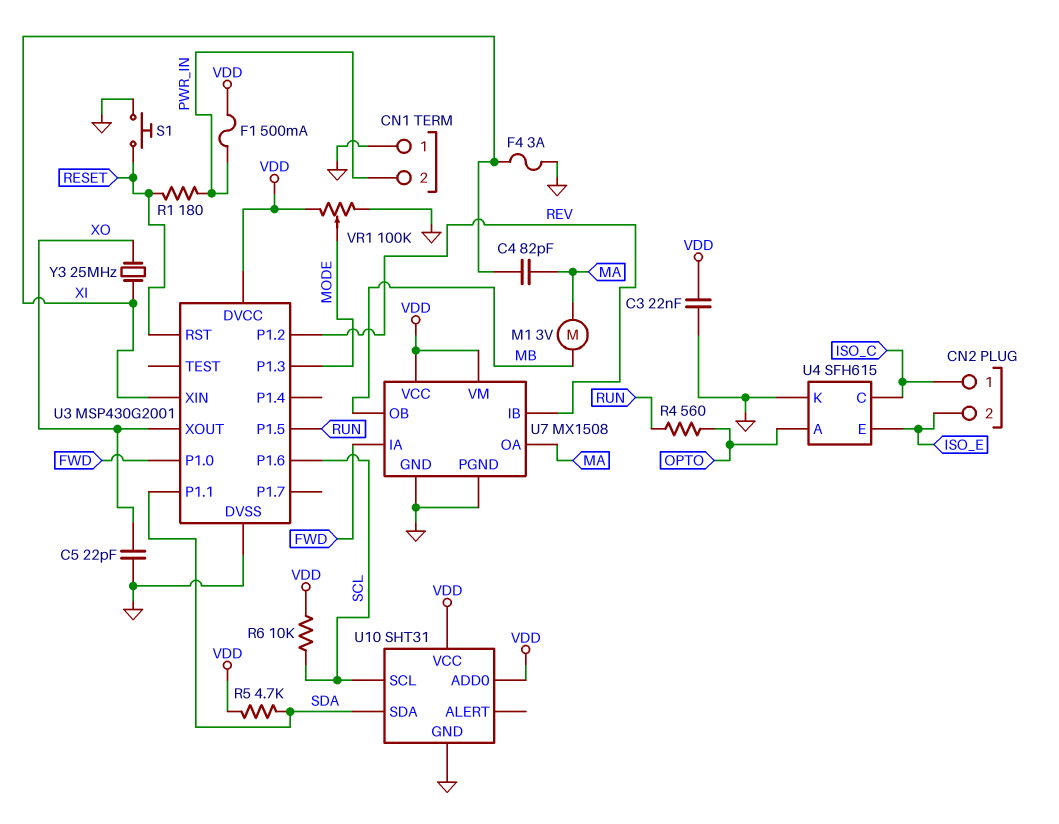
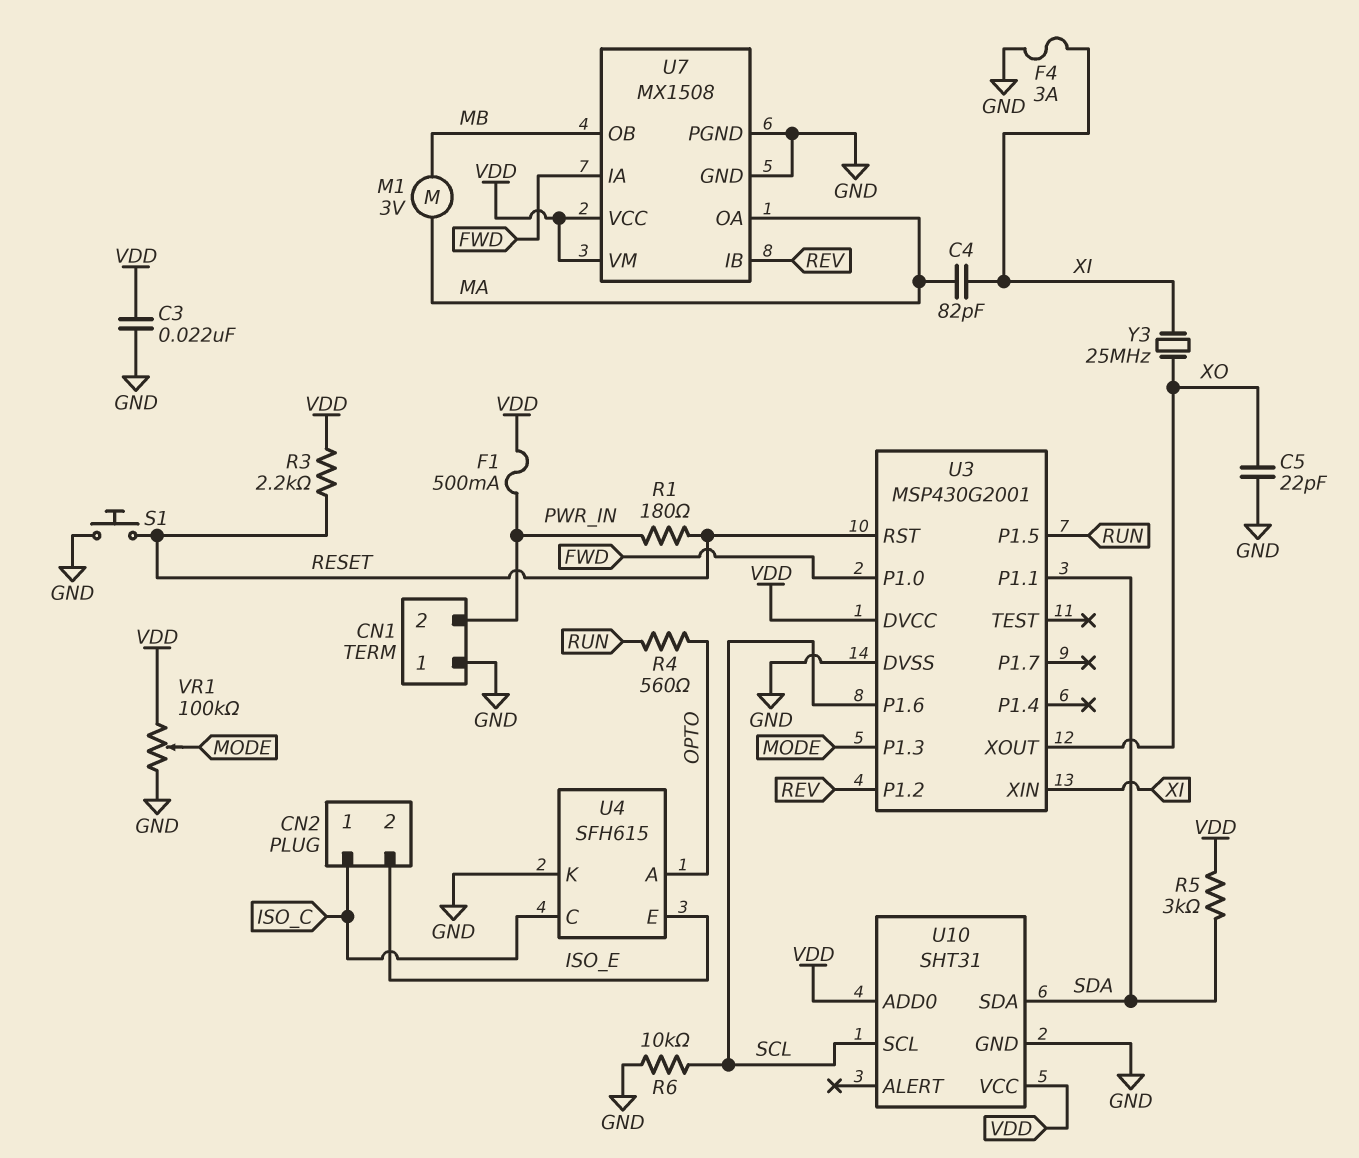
R3: none -> 2.2k (RESET, VDD)
R5: 4.7k (SDA, VDD) -> 3k (SDA, VDD)
R6: 10k (SCL, VDD) -> 10k (GND, SCL)

